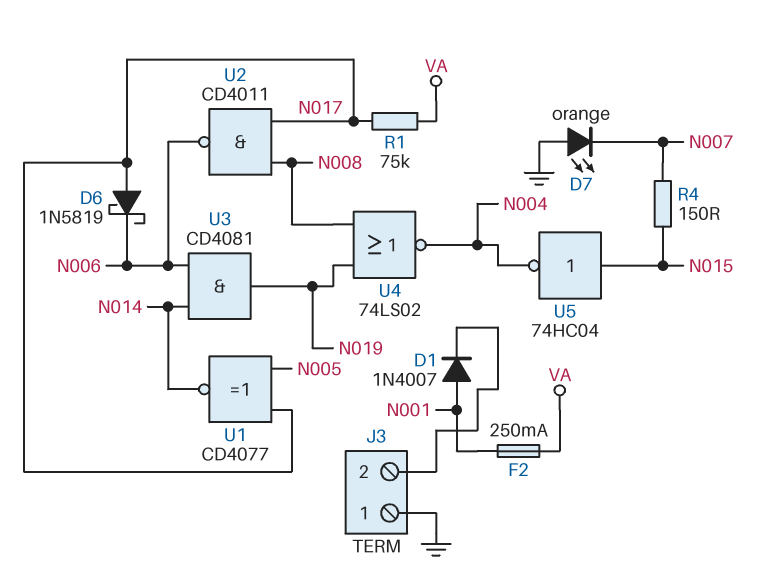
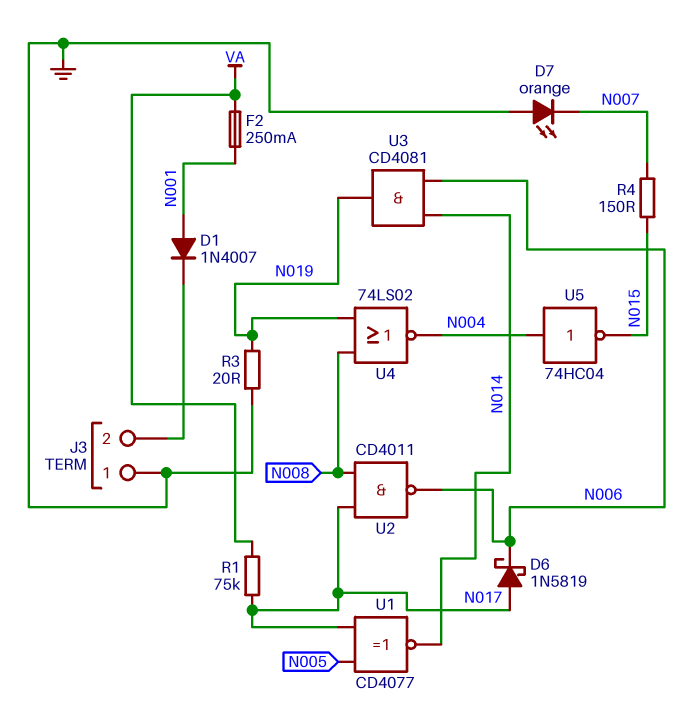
R3: none -> 20 (GND, N019)
U5: NOT 74HC04 (in N015, out N004) -> NOT 74HC04 (in N004, out N015)

